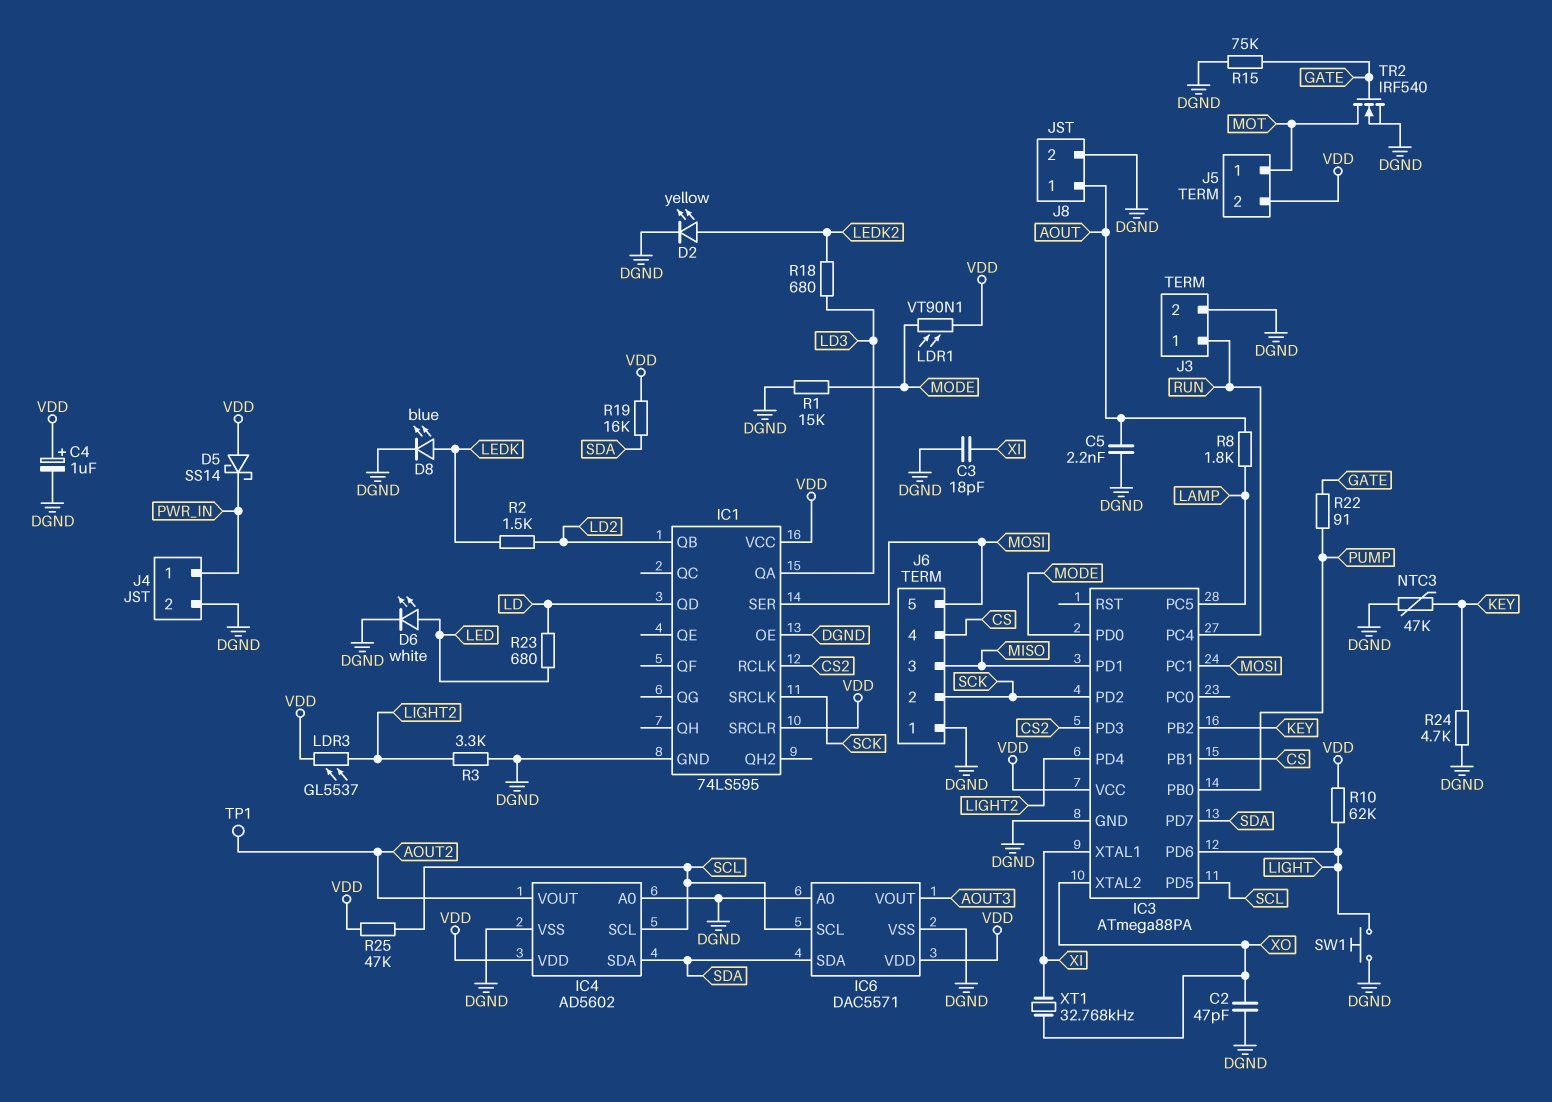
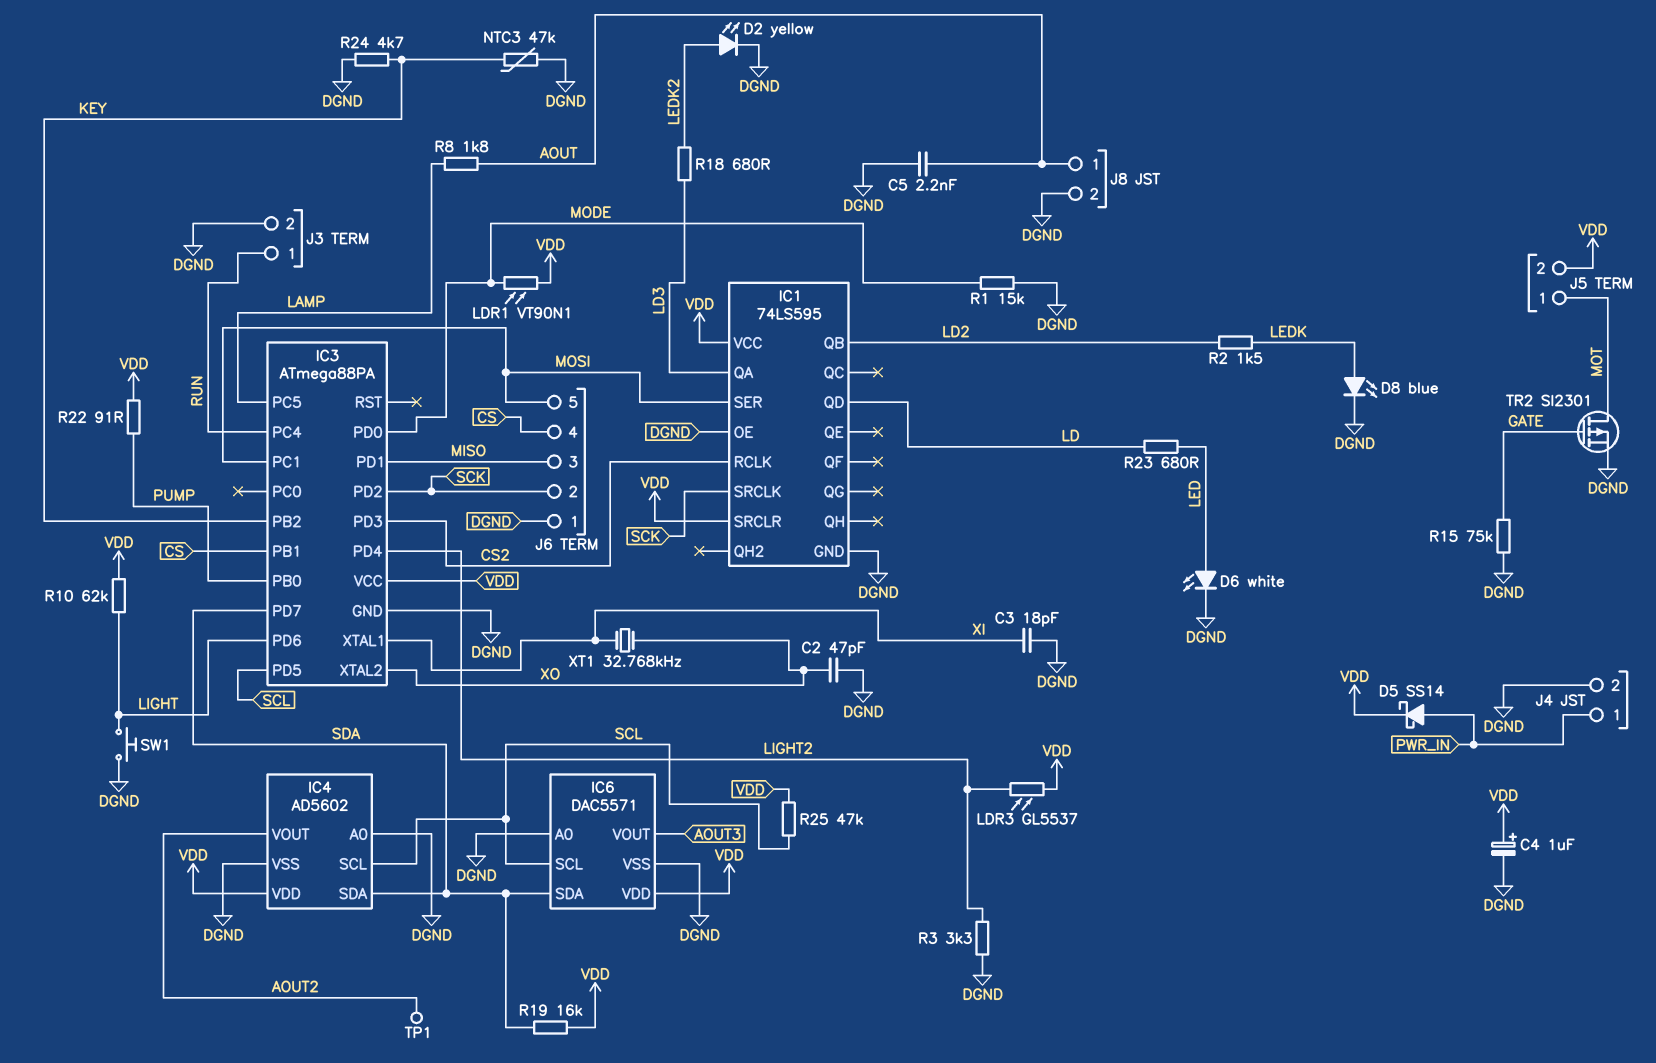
D5: schottky SS14 (A VDD, K PWR_IN) -> schottky SS14 (A PWR_IN, K VDD)
R22: 91 (GATE, PUMP) -> 91 (PUMP, VDD)
TR2: NMOS IRF540 (G GATE, D MOT, S DGND) -> PMOS SI2301 (G GATE, D MOT, S DGND)

